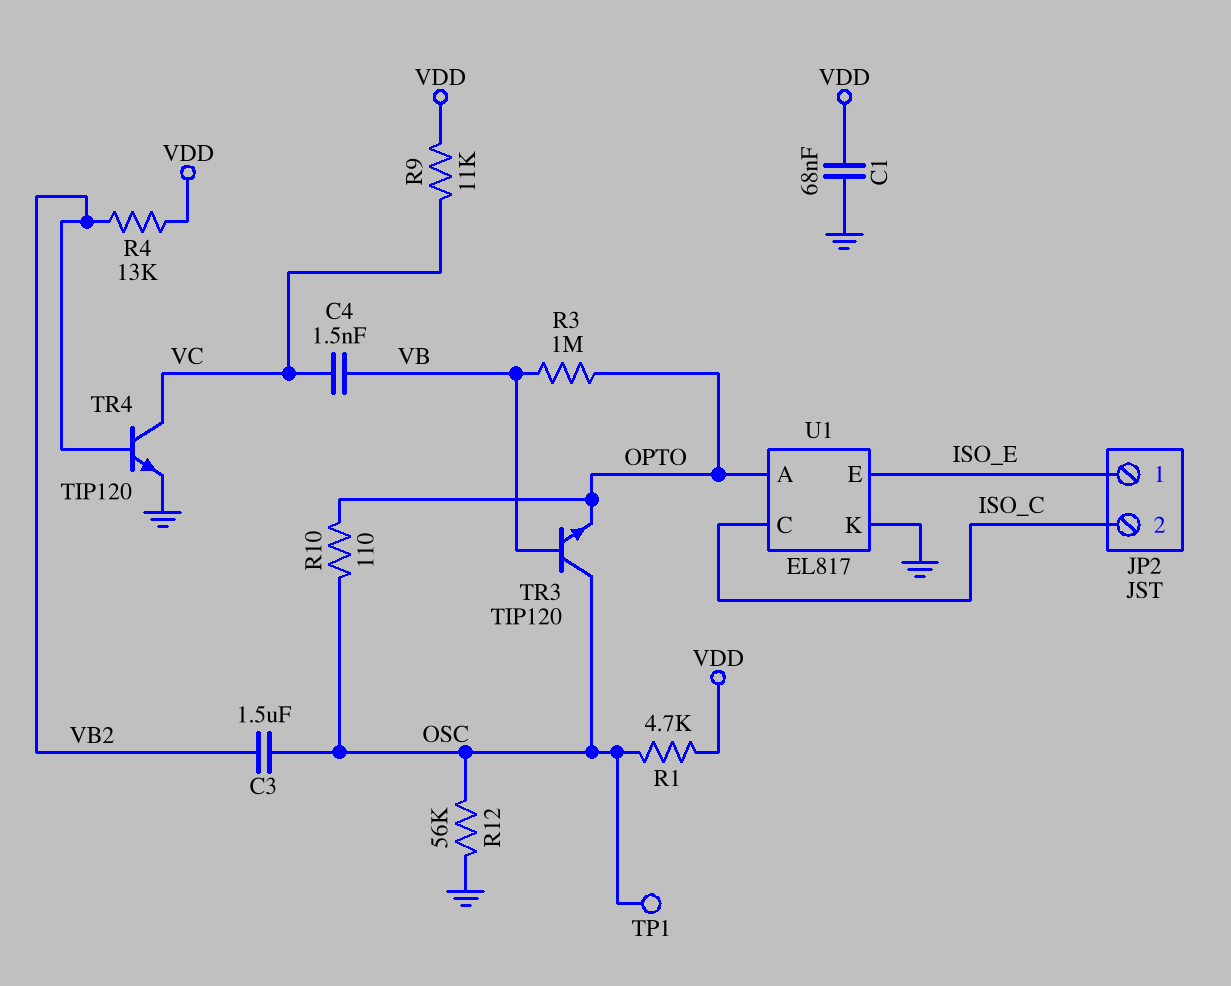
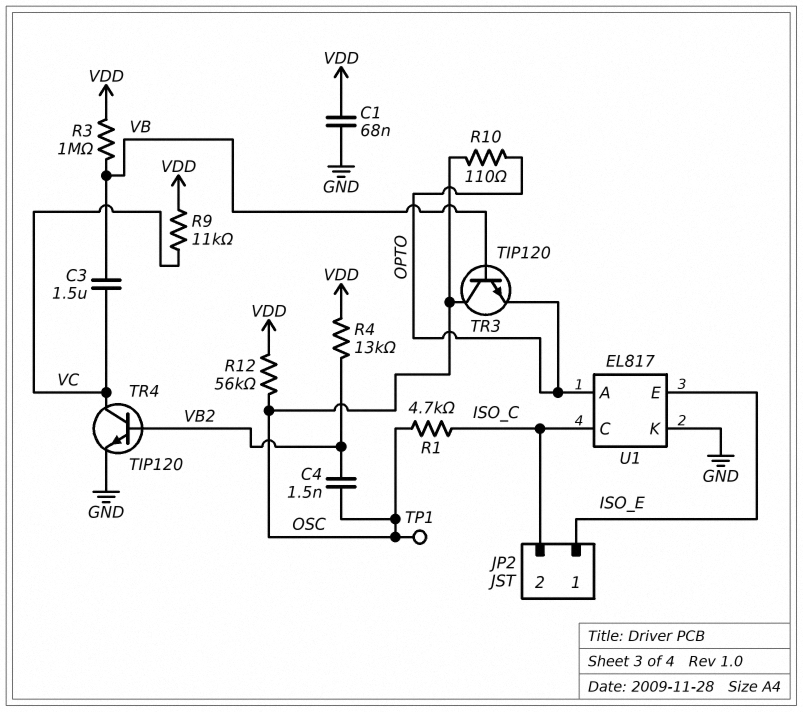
C3: 1.5uF (OSC, VB2) -> 1.5uF (VB, VC)
C4: 1.5nF (VB, VC) -> 1.5nF (OSC, VB2)
R1: 4.7k (OSC, VDD) -> 4.7k (ISO_C, OSC)
R3: 1M (OPTO, VB) -> 1M (VB, VDD)
R12: 56k (GND, OSC) -> 56k (OSC, VDD)

